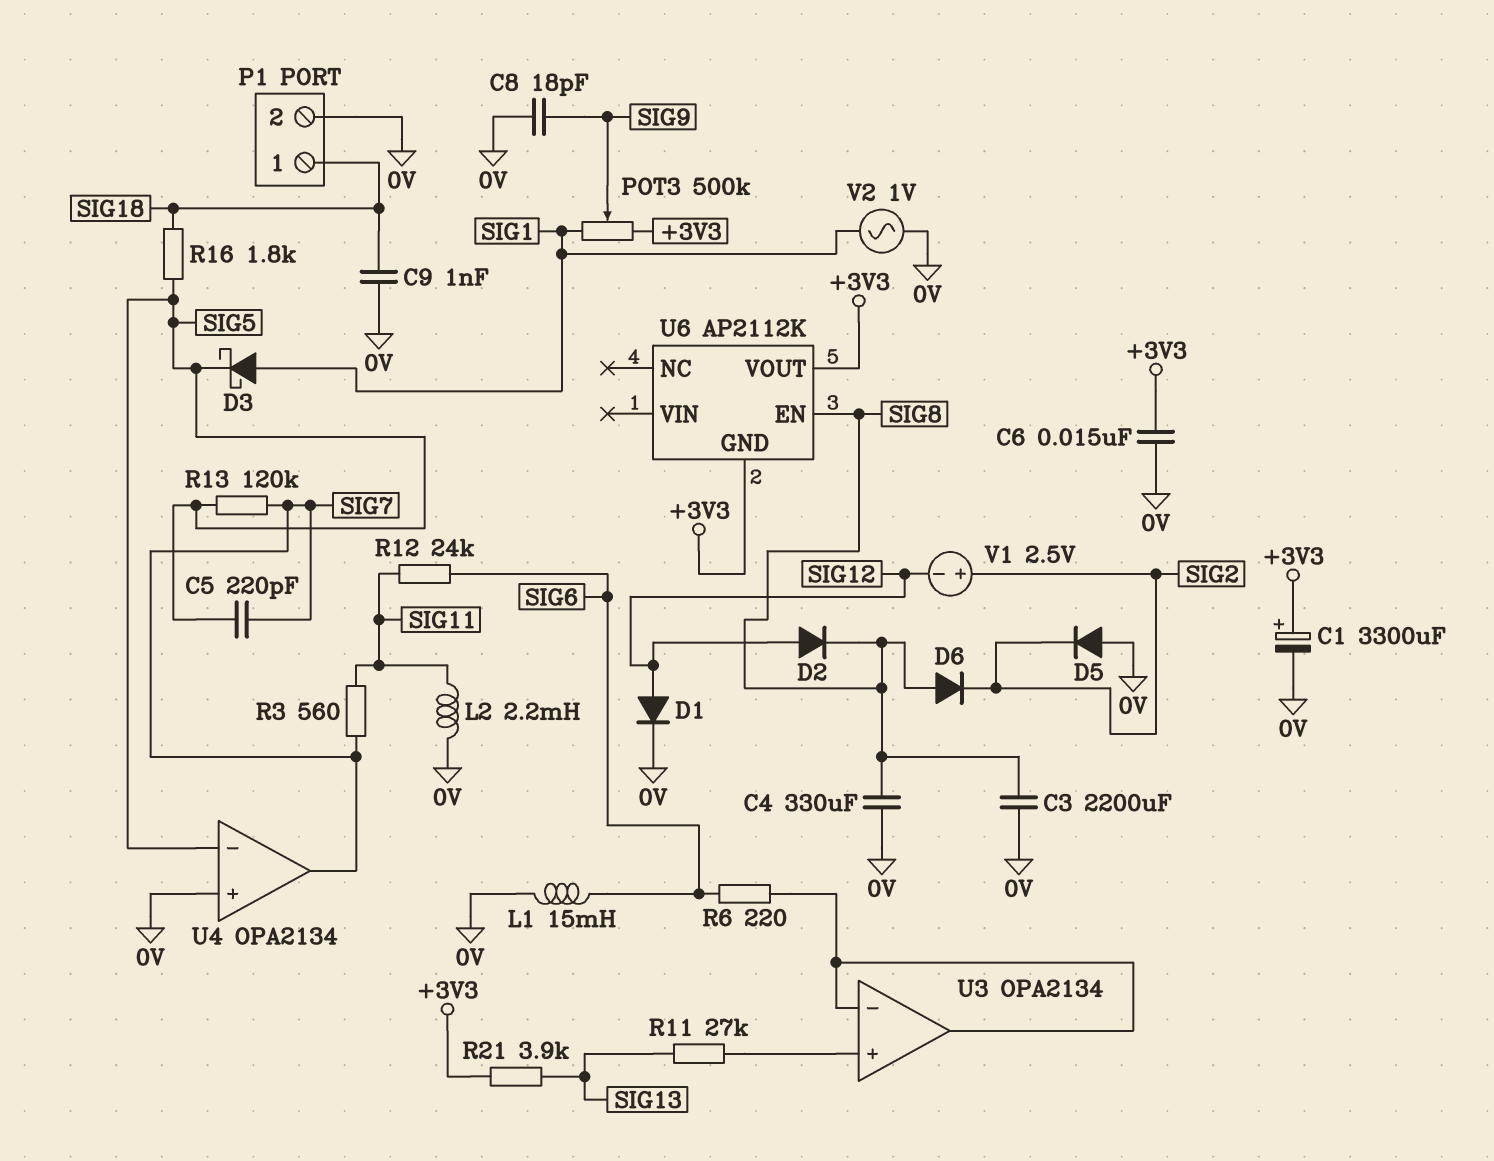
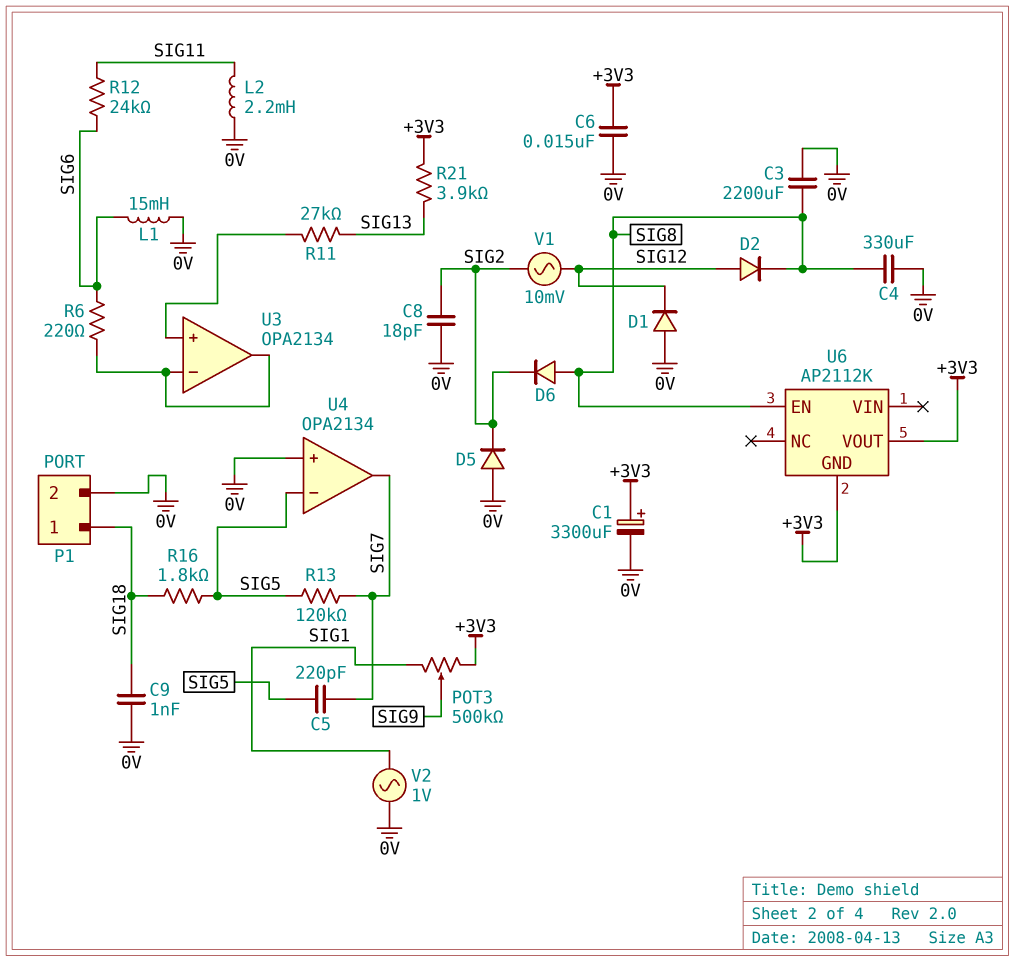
C8: 18pF (0V, SIG9) -> 18pF (0V, SIG2)
D1: diode (A SIG12, K 0V) -> diode (A 0V, K SIG12)
D3: schottky (A SIG1, K SIG5) -> none
R3: 560 (SIG7, SIG11) -> none
V1: 2.5V (plus SIG2, minus SIG12) -> AC 10mV (SIG2, SIG12)

